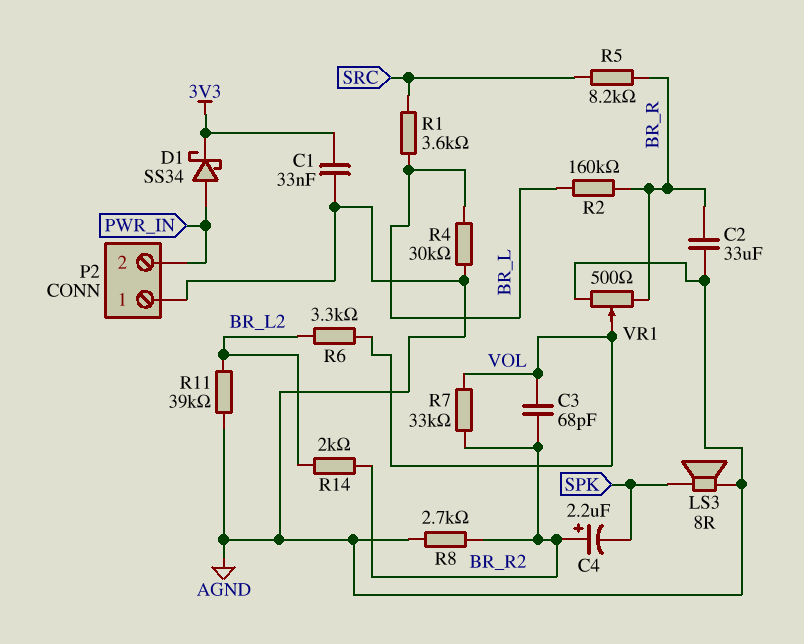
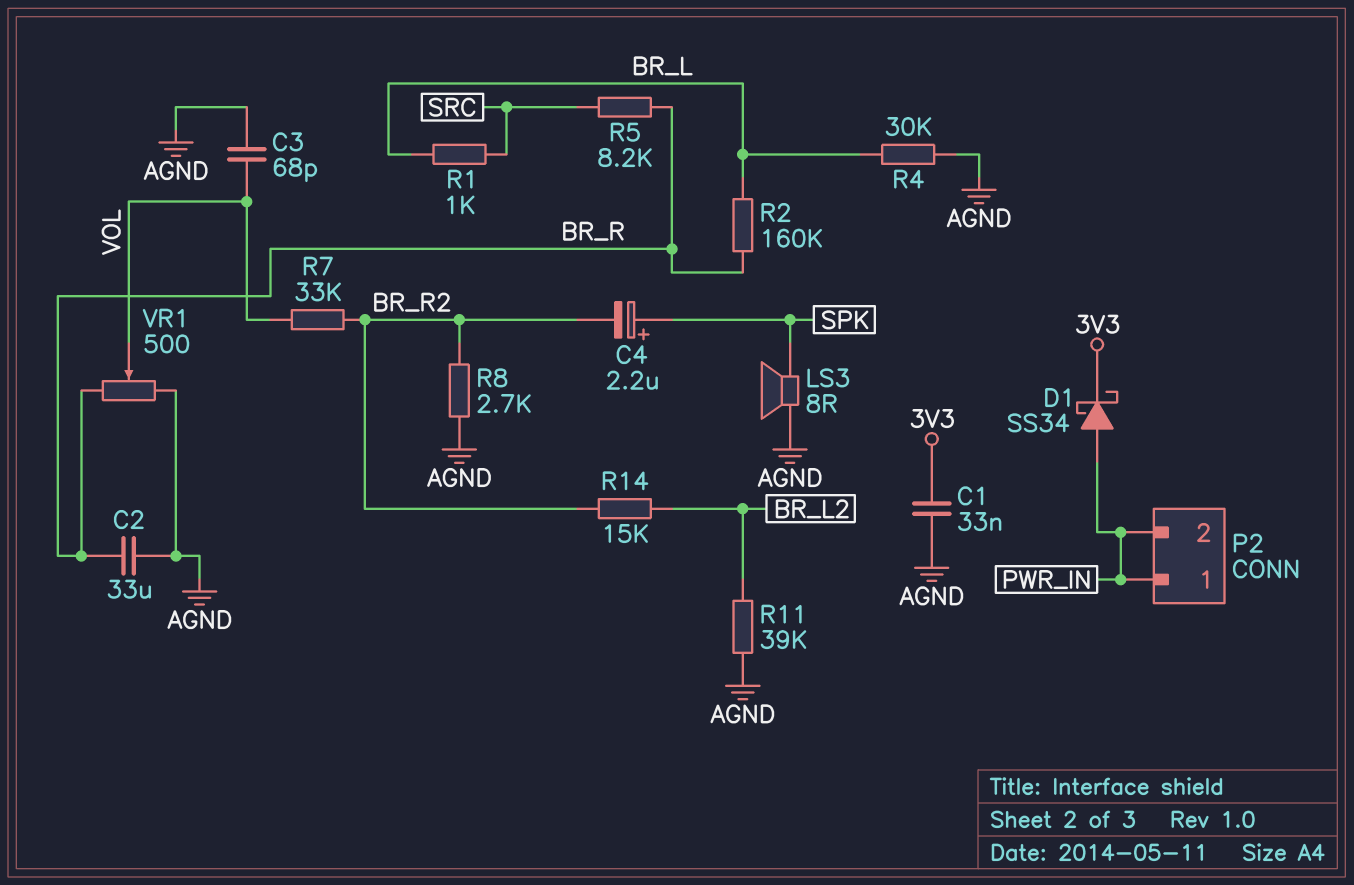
C3: 68pF (BR_R2, VOL) -> 68pF (AGND, VOL)
C4: 2.2uF (plus BR_R2, minus SPK) -> 2.2uF (plus SPK, minus BR_R2)
P2 pin 1: AGND -> PWR_IN
R1: 3.6k (BR_L, SRC) -> 1k (BR_L, SRC)
R6: 3.3k (BR_L2, VOL) -> none
R14: 2k (BR_L2, BR_R2) -> 15k (BR_L2, BR_R2)

